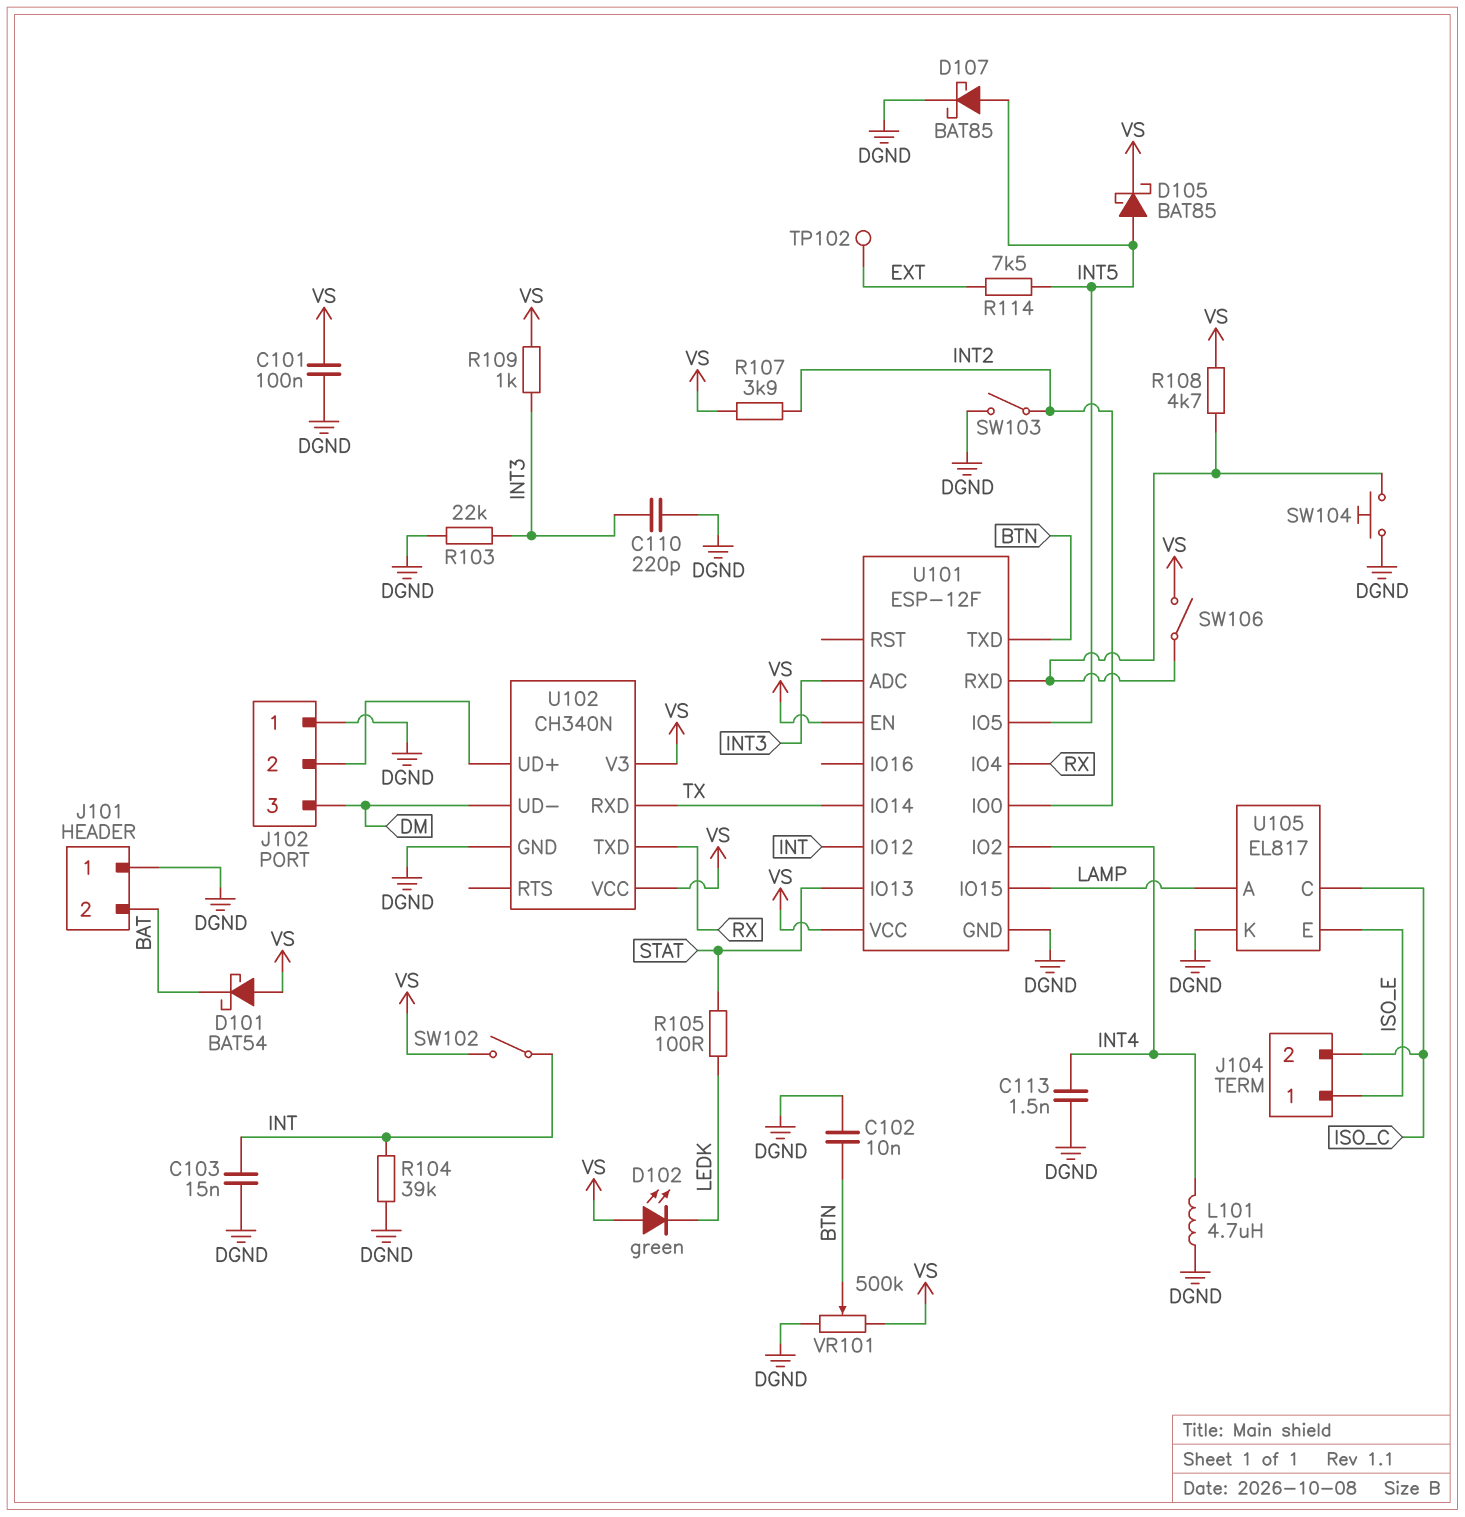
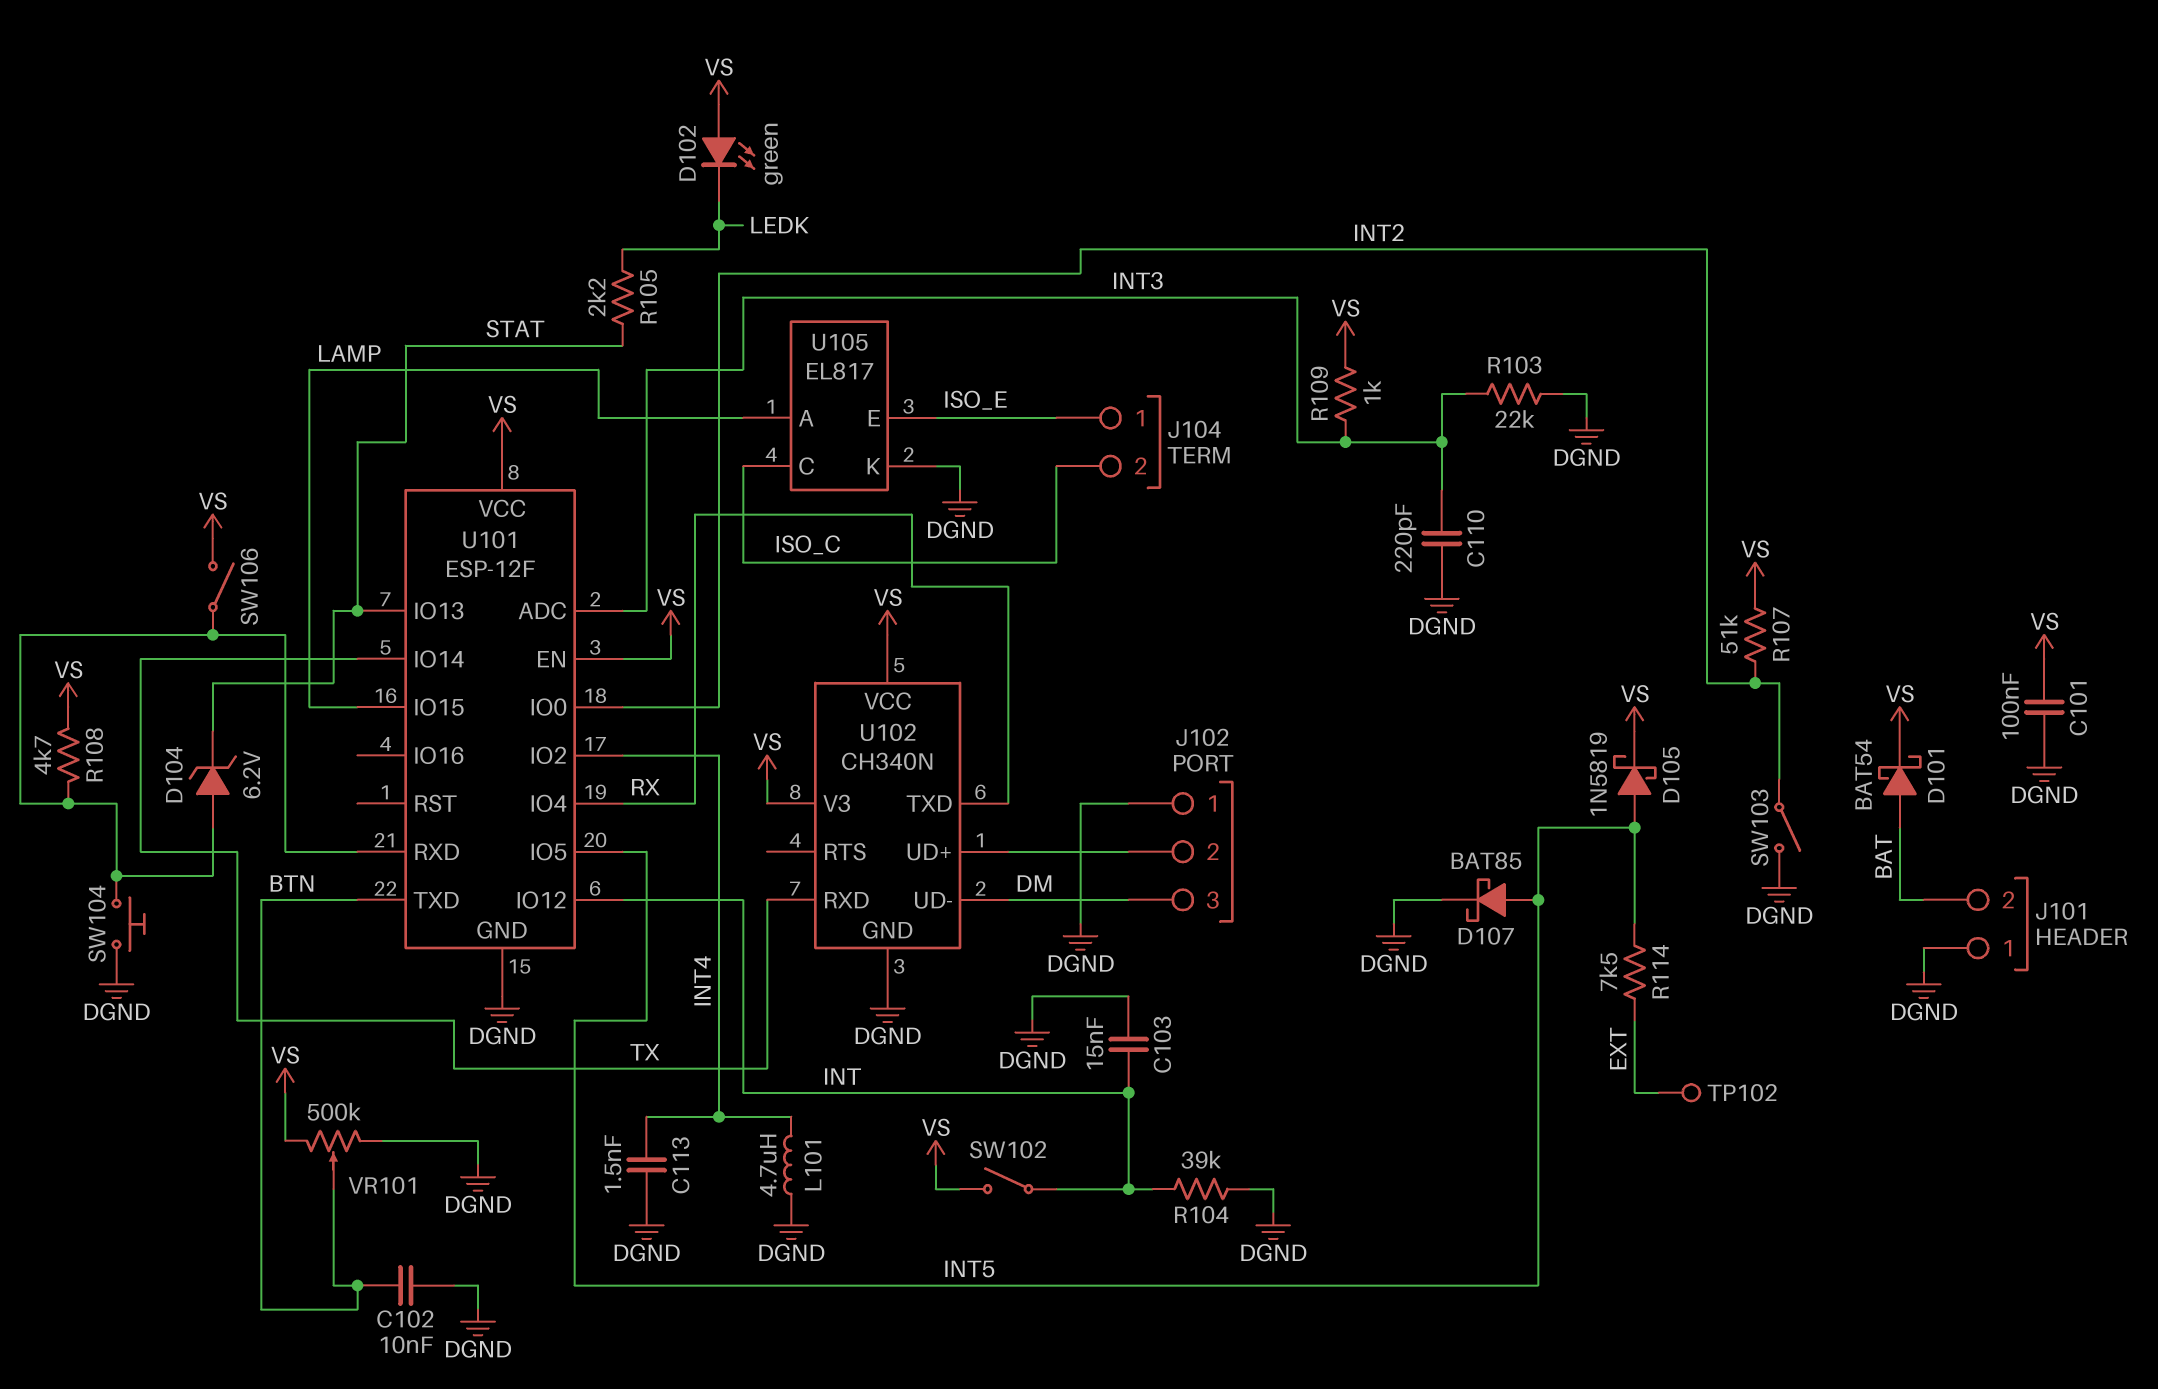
D101: schottky BAT54 (A VS, K BAT) -> schottky BAT54 (A BAT, K VS)
D104: none -> zener 6.2V (A U101/RXD, K STAT)
D105: schottky BAT85 (A INT5, K VS) -> schottky 1N5819 (A INT5, K VS)
R105: 100 (LEDK, STAT) -> 2.2k (LEDK, STAT)
R107: 3.9k (INT2, VS) -> 51k (INT2, VS)

